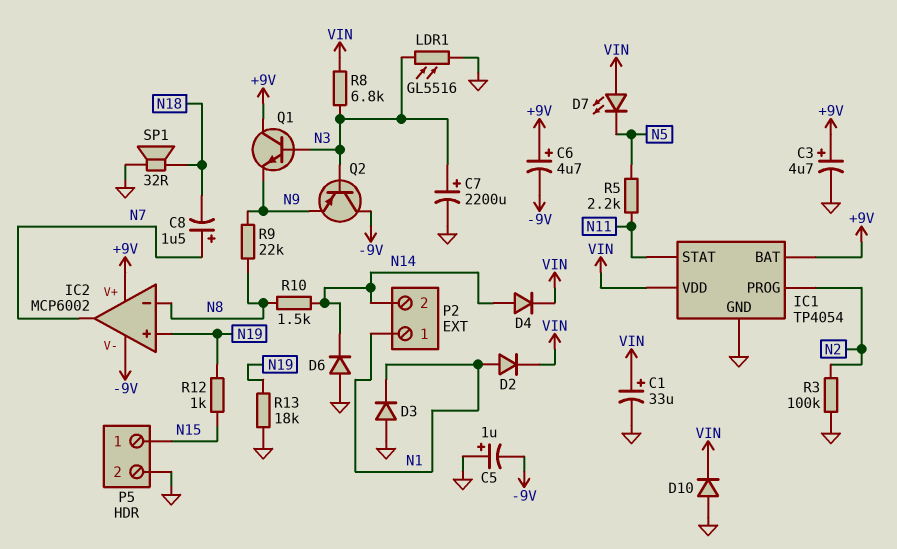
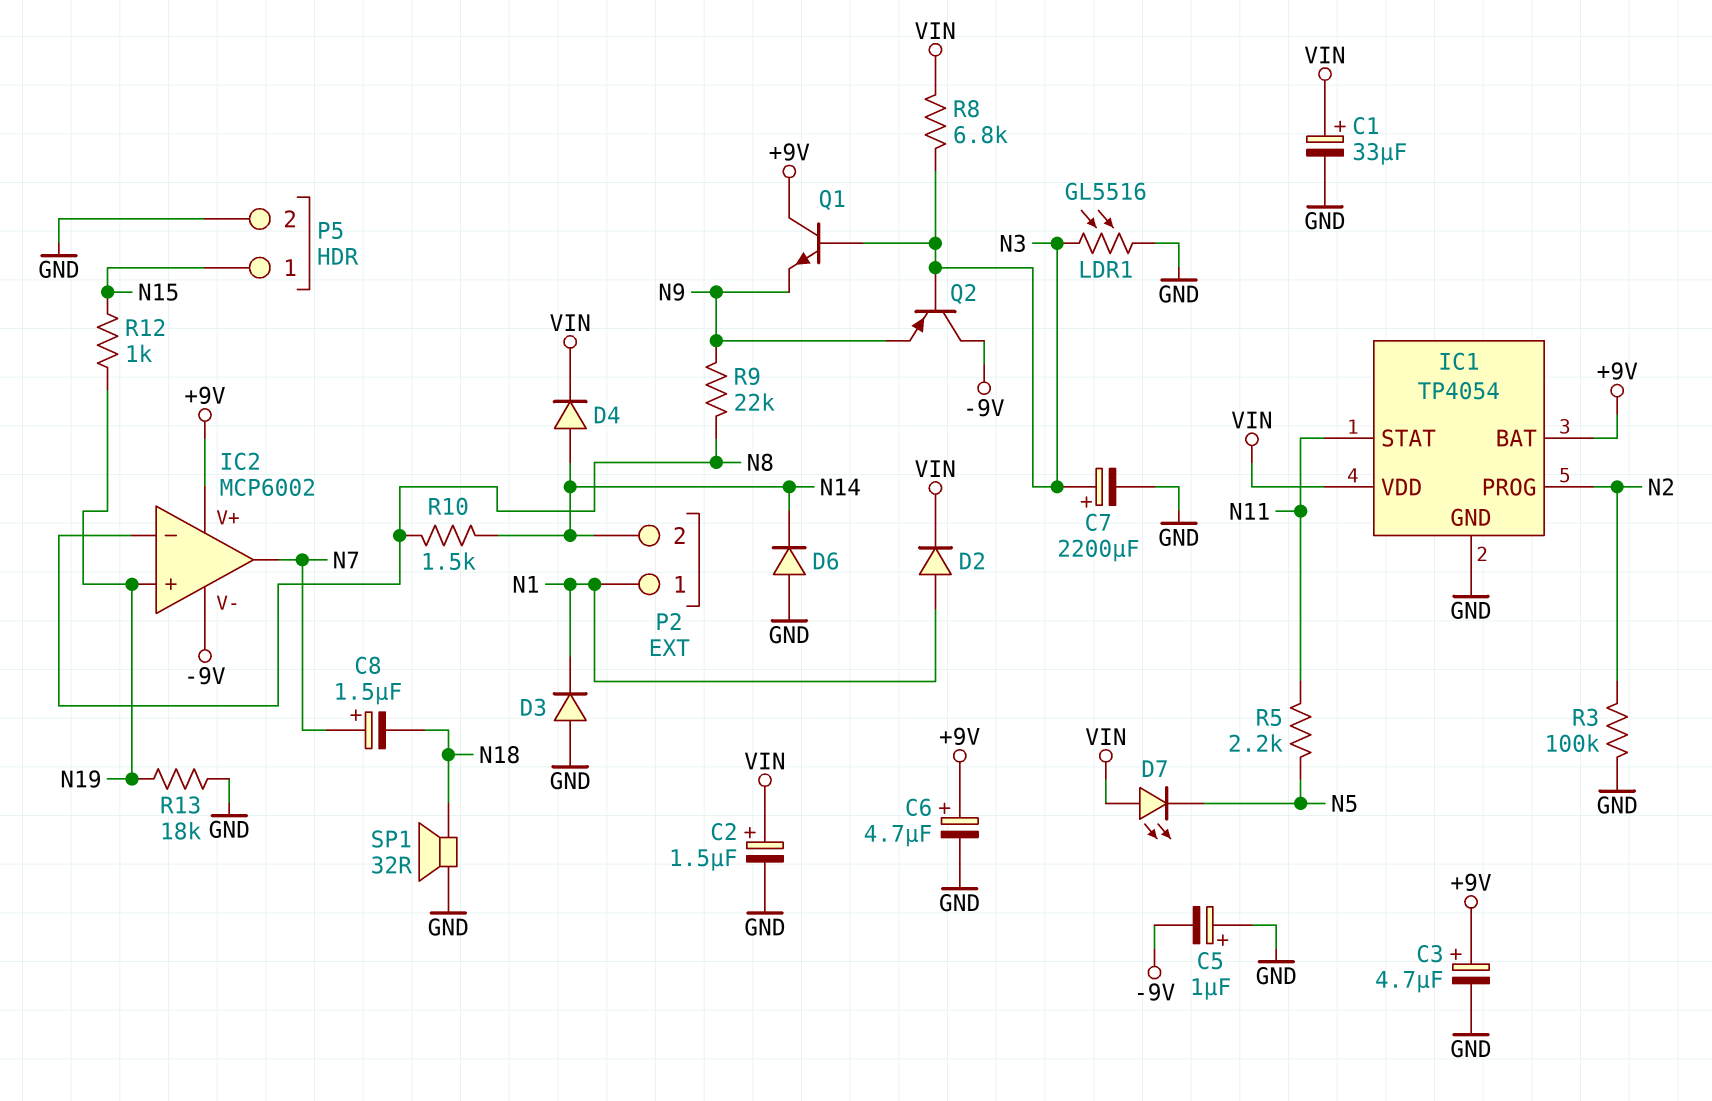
C2: none -> 1.5uF (plus VIN, minus GND)
C6: 4.7uF (plus +9V, minus -9V) -> 4.7uF (plus +9V, minus GND)
D10: diode (A GND, K VIN) -> none

